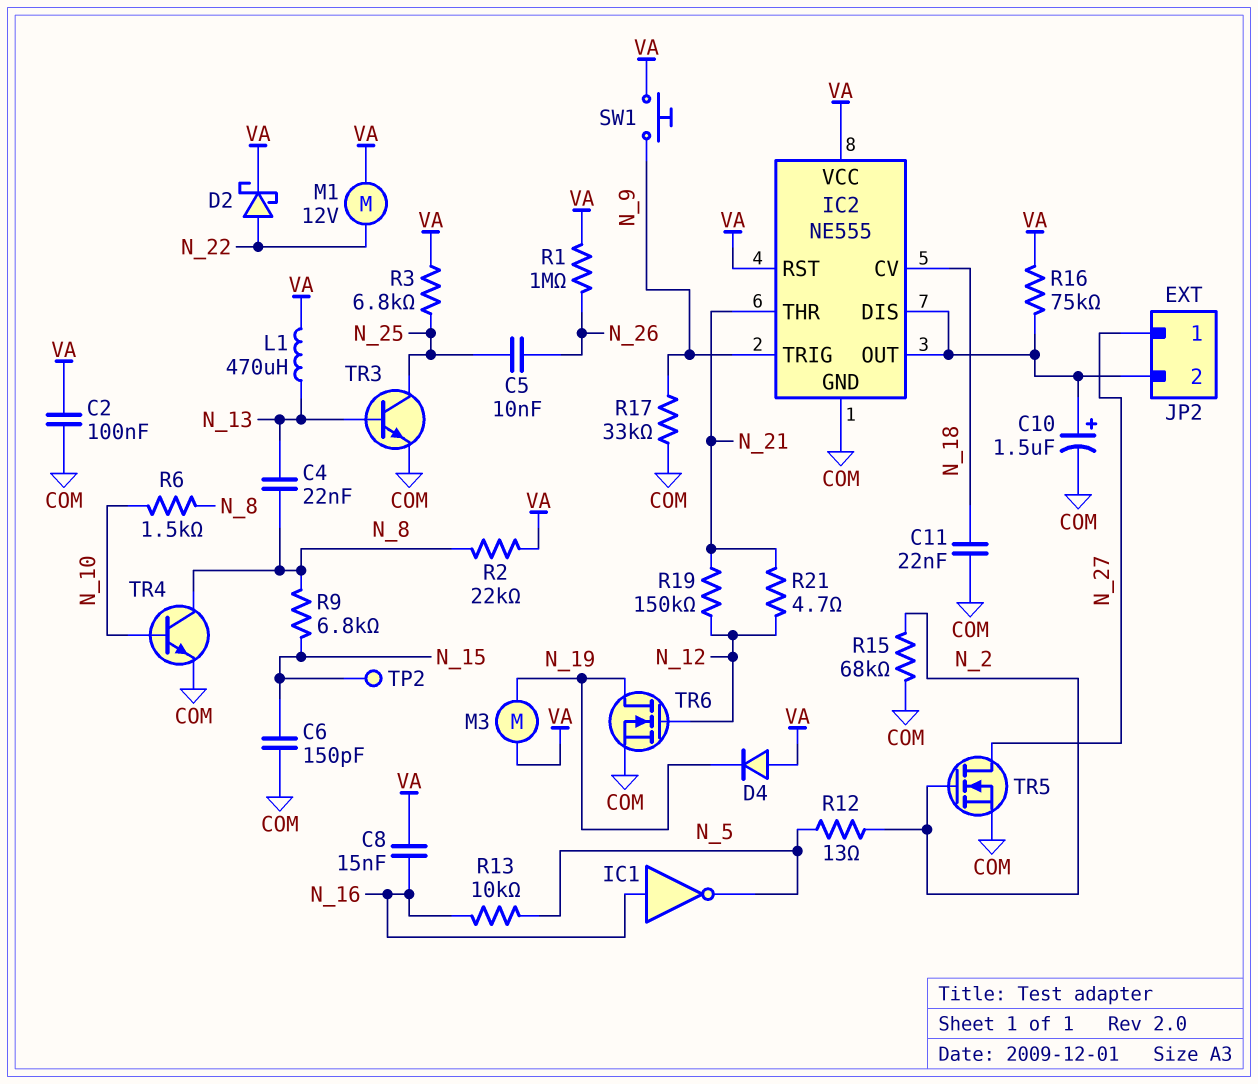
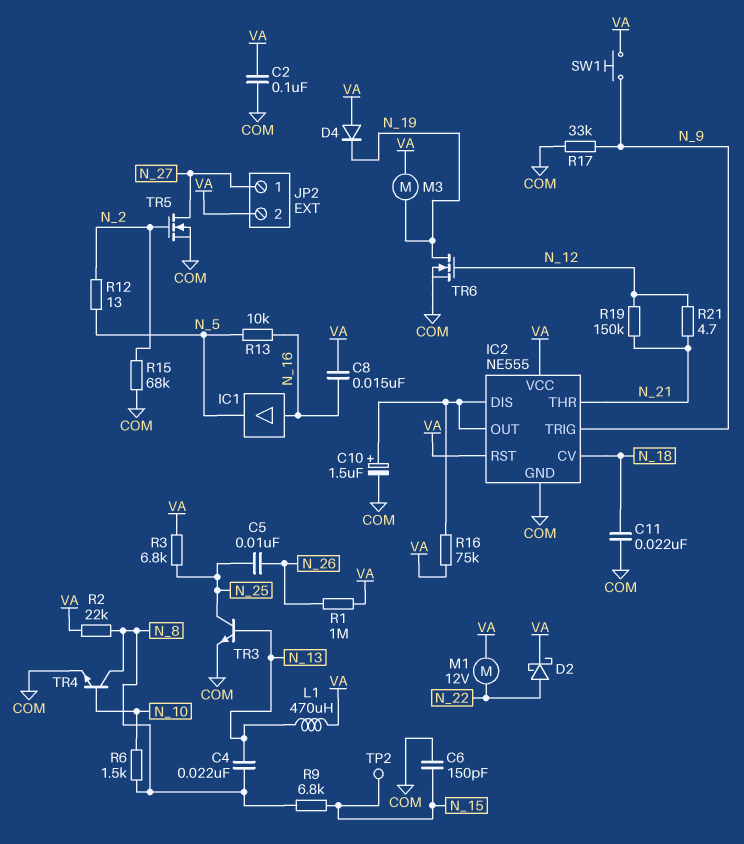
IC1: NOT (in N_16, out N_5) -> buffer (in N_16, out N_5)
JP2 pin 2: IC2/DIS -> VA

